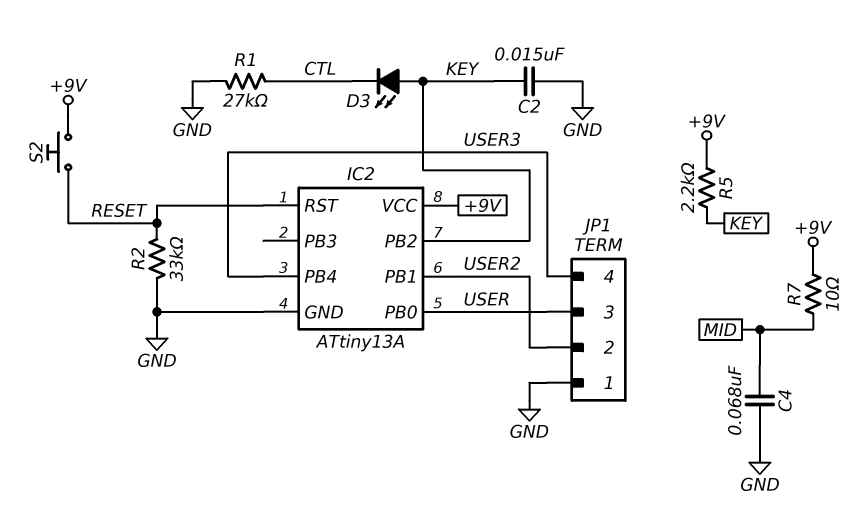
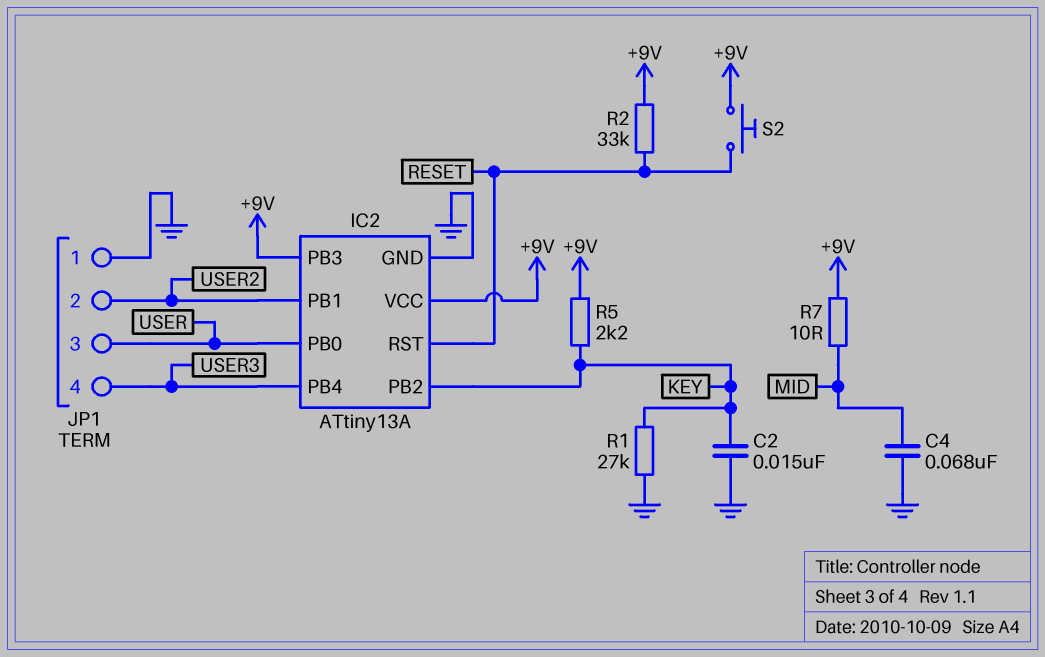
D3: LED (A KEY, K CTL) -> none
IC2 pin PB3: none -> +9V
R1: 27k (CTL, GND) -> 27k (GND, KEY)
R2: 33k (GND, RESET) -> 33k (+9V, RESET)

